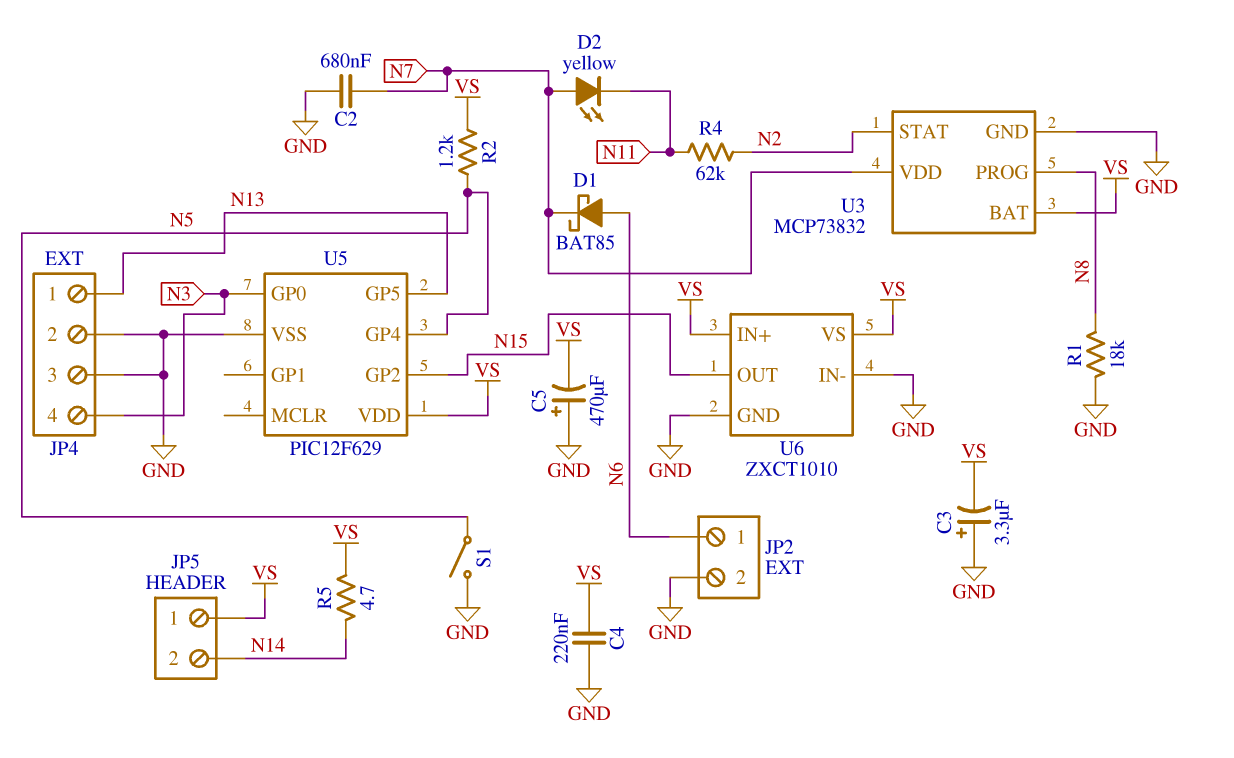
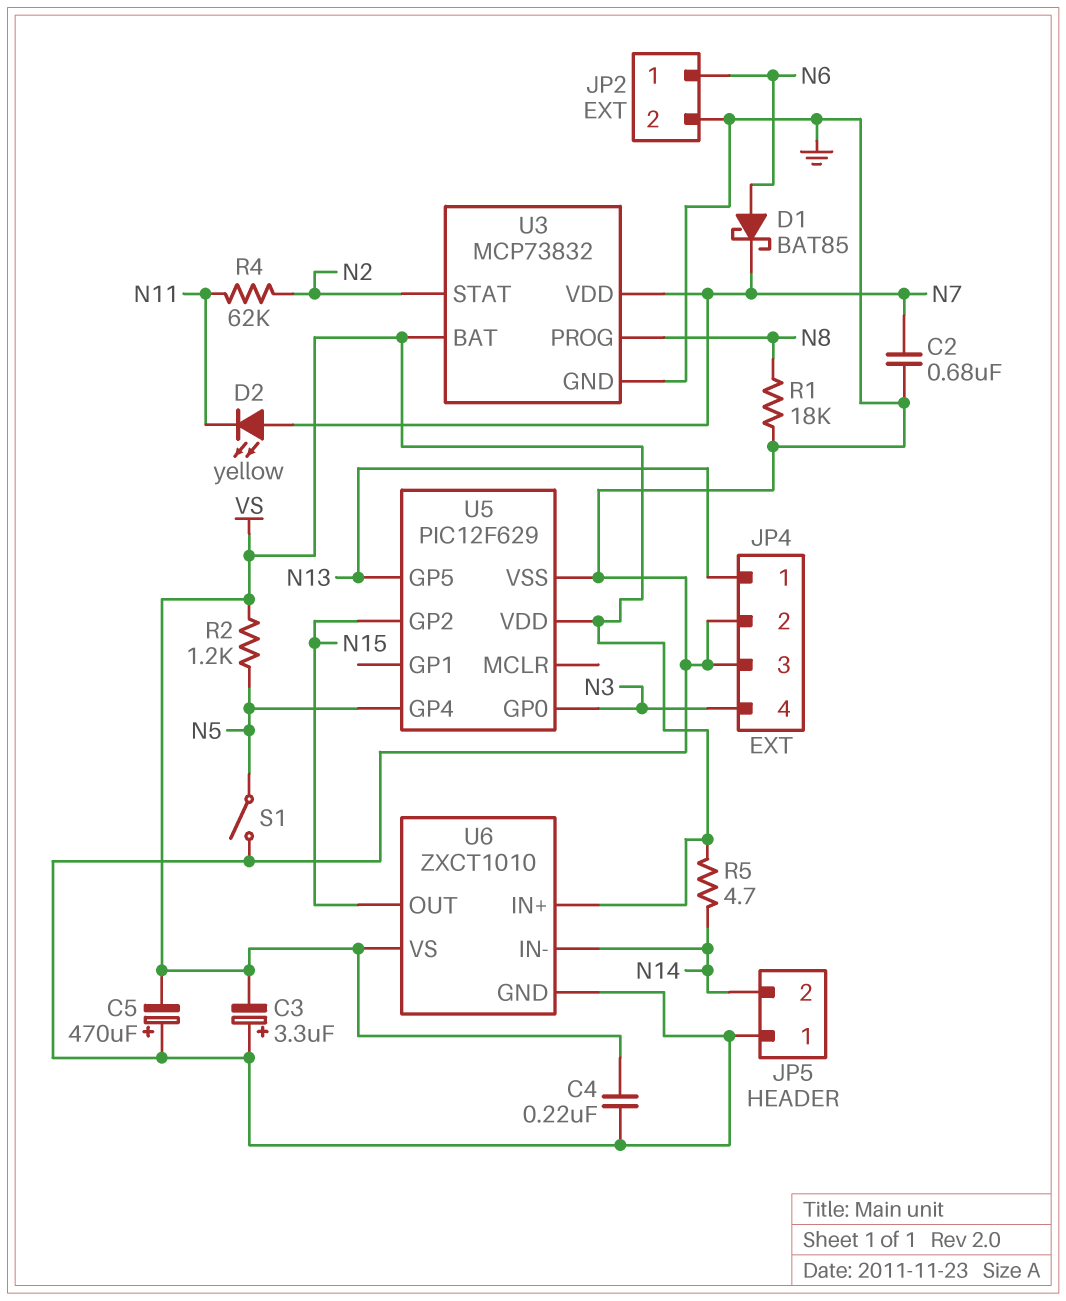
JP5 pin 1: VS -> GND
U6 pin IN-: GND -> N14

